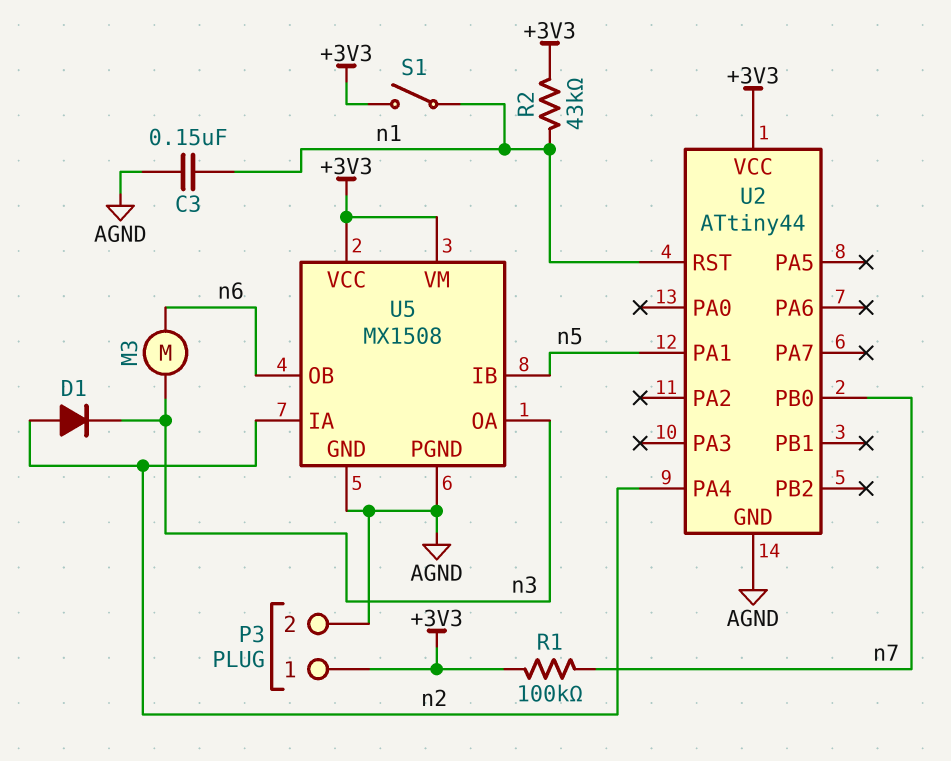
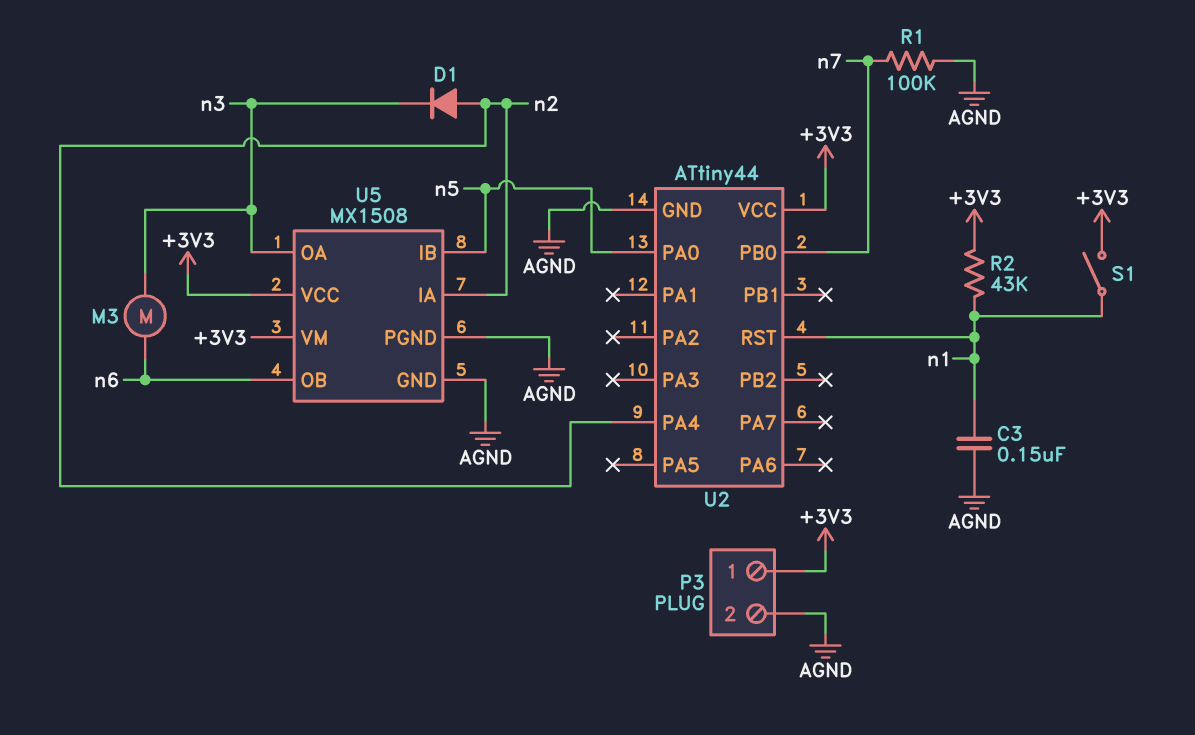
R1: 100k (+3V3, n7) -> 100k (AGND, n7)
U2 pin PA0: none -> n5
U2 pin PA1: n5 -> none

